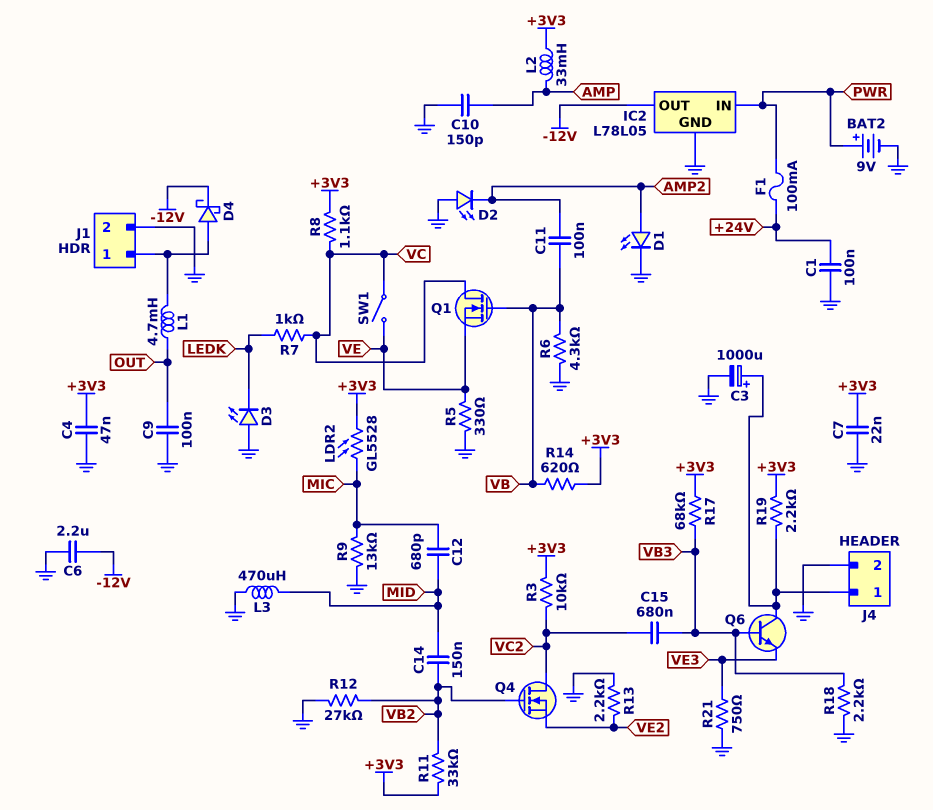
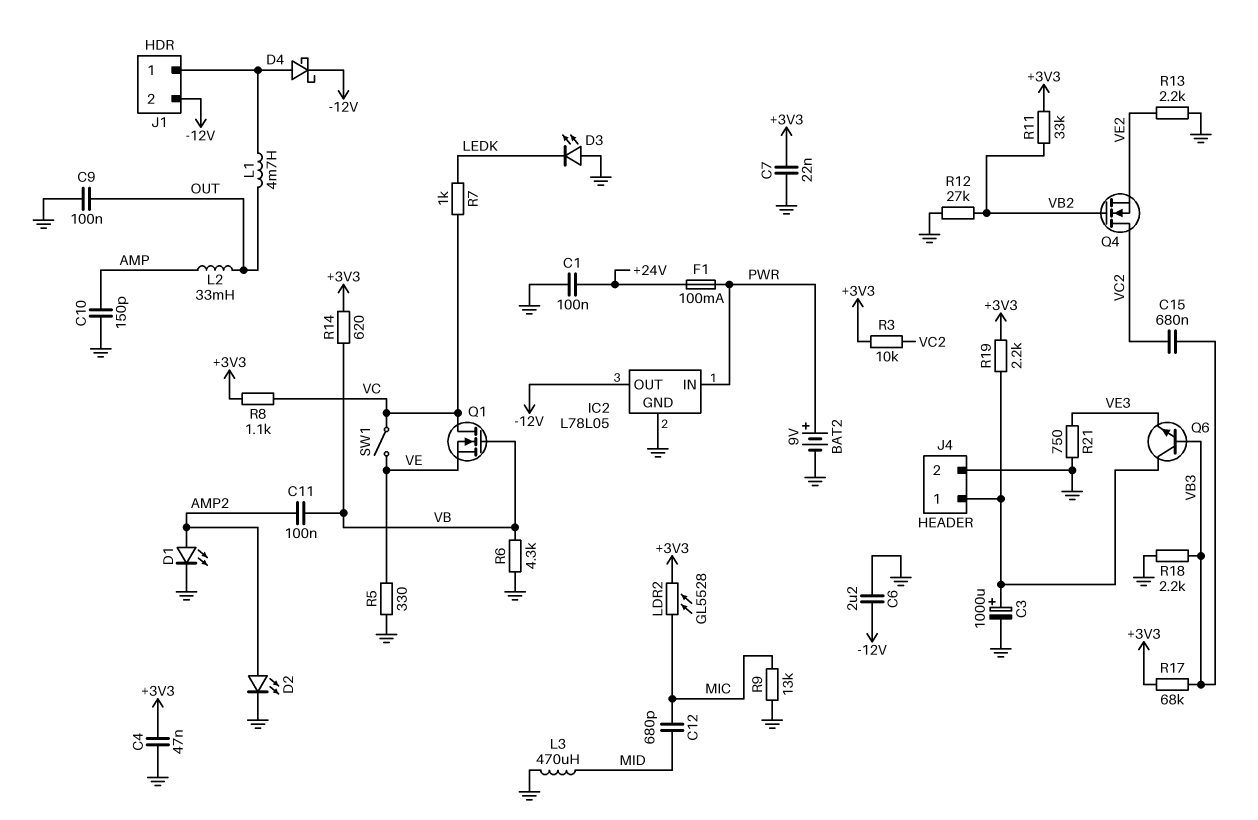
C14: 150nF (MID, VB2) -> none
D2: LED (A GND, K AMP2) -> LED (A AMP2, K GND)
J1 pin 2: GND -> -12V
L2: 33mH (+3V3, AMP) -> 33mH (AMP, OUT)

